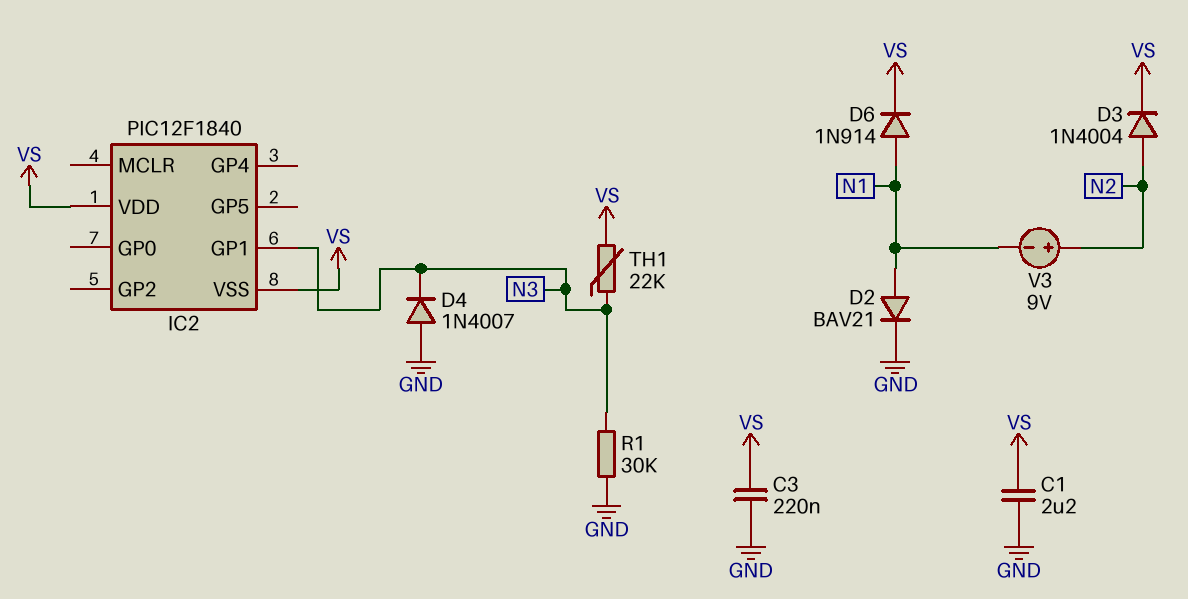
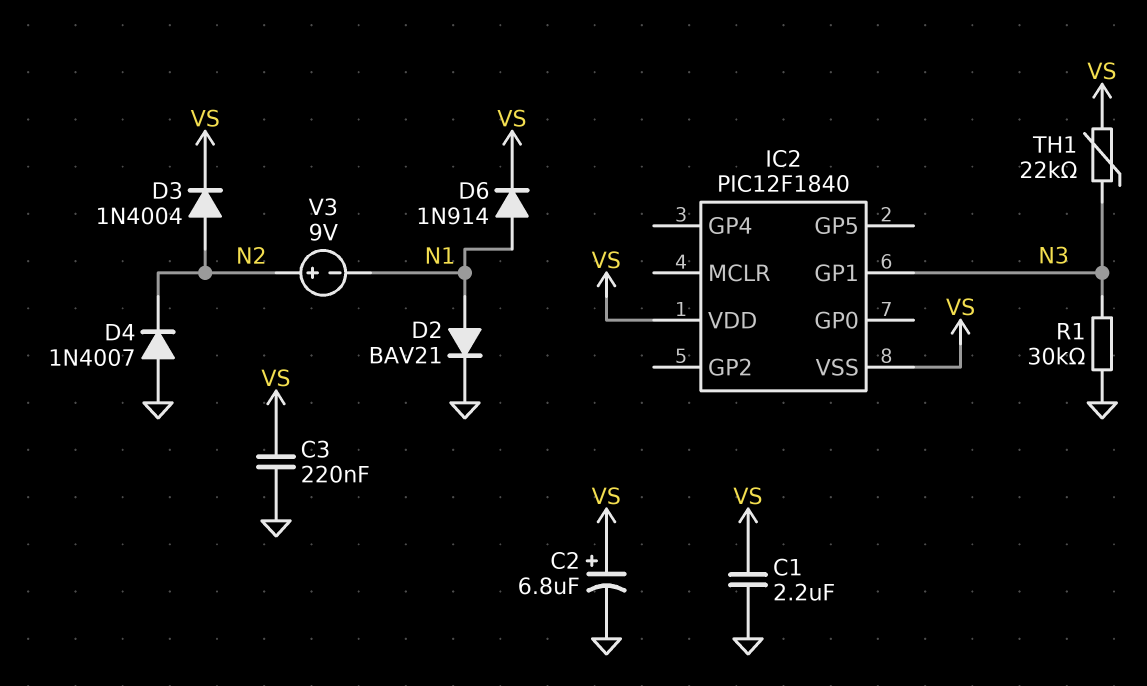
C2: none -> 6.8uF (plus VS, minus GND)
D4: diode 1N4007 (A GND, K N3) -> diode 1N4007 (A GND, K N2)

